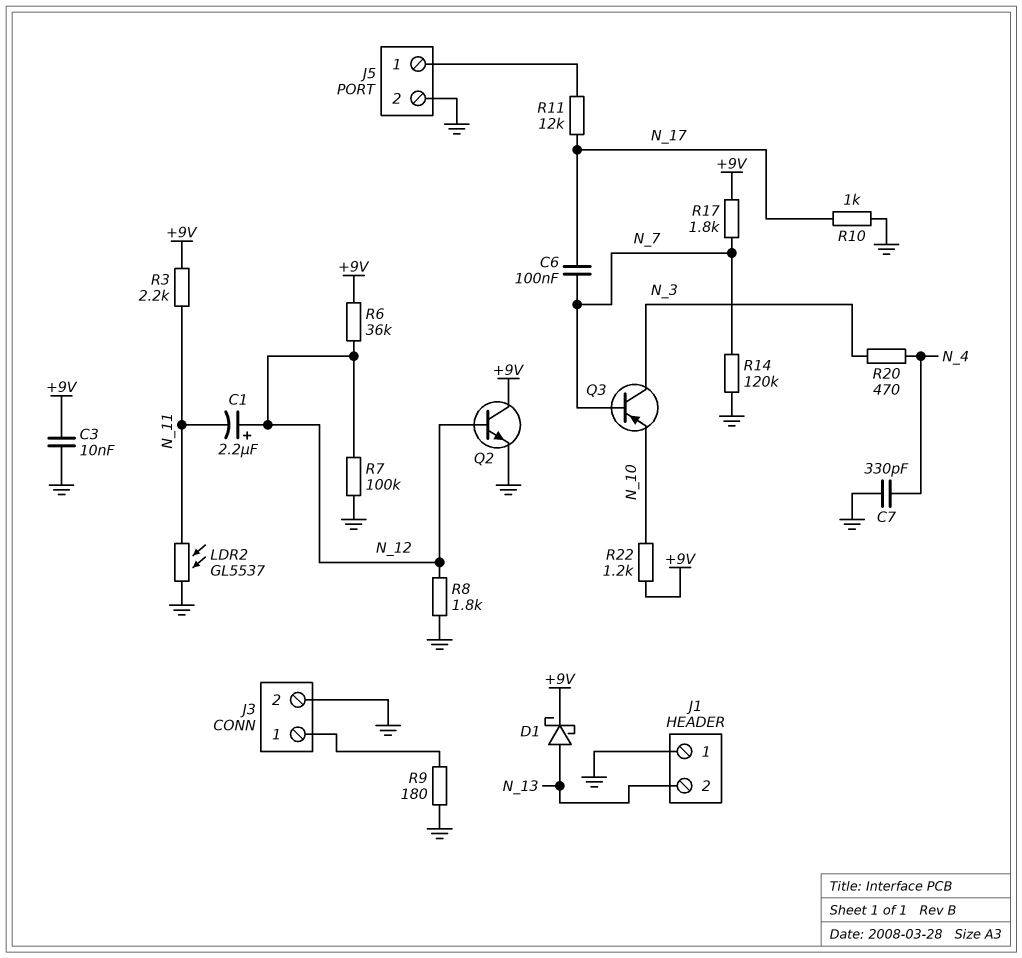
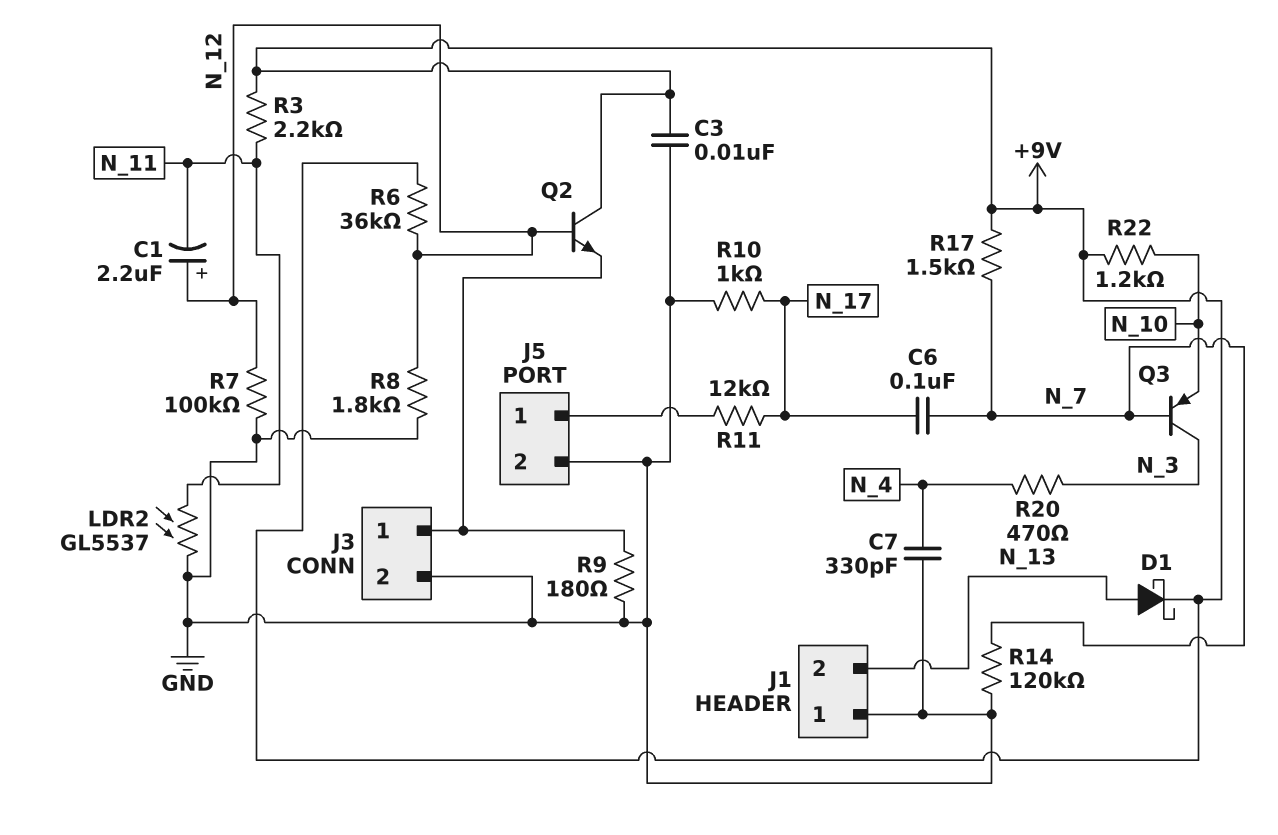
Q2: NPN (B N_12, C +9V, E GND) -> NPN (B N_12, C +9V, E J3/1)
R17: 1.8k (+9V, N_7) -> 1.5k (+9V, N_7)

